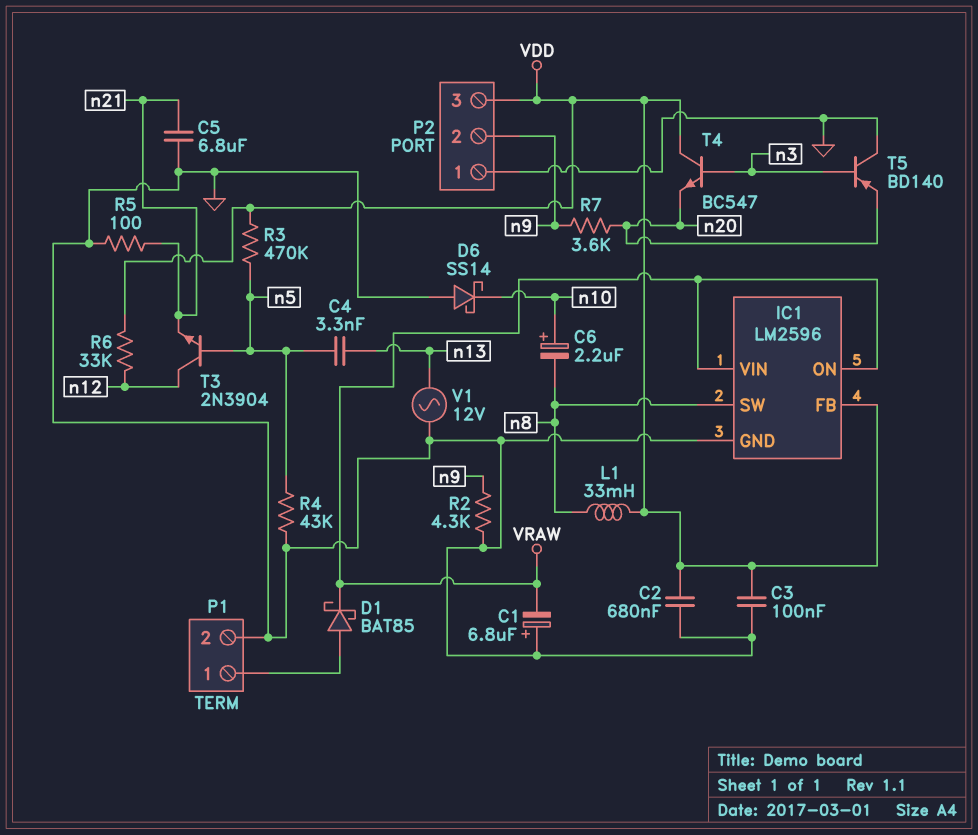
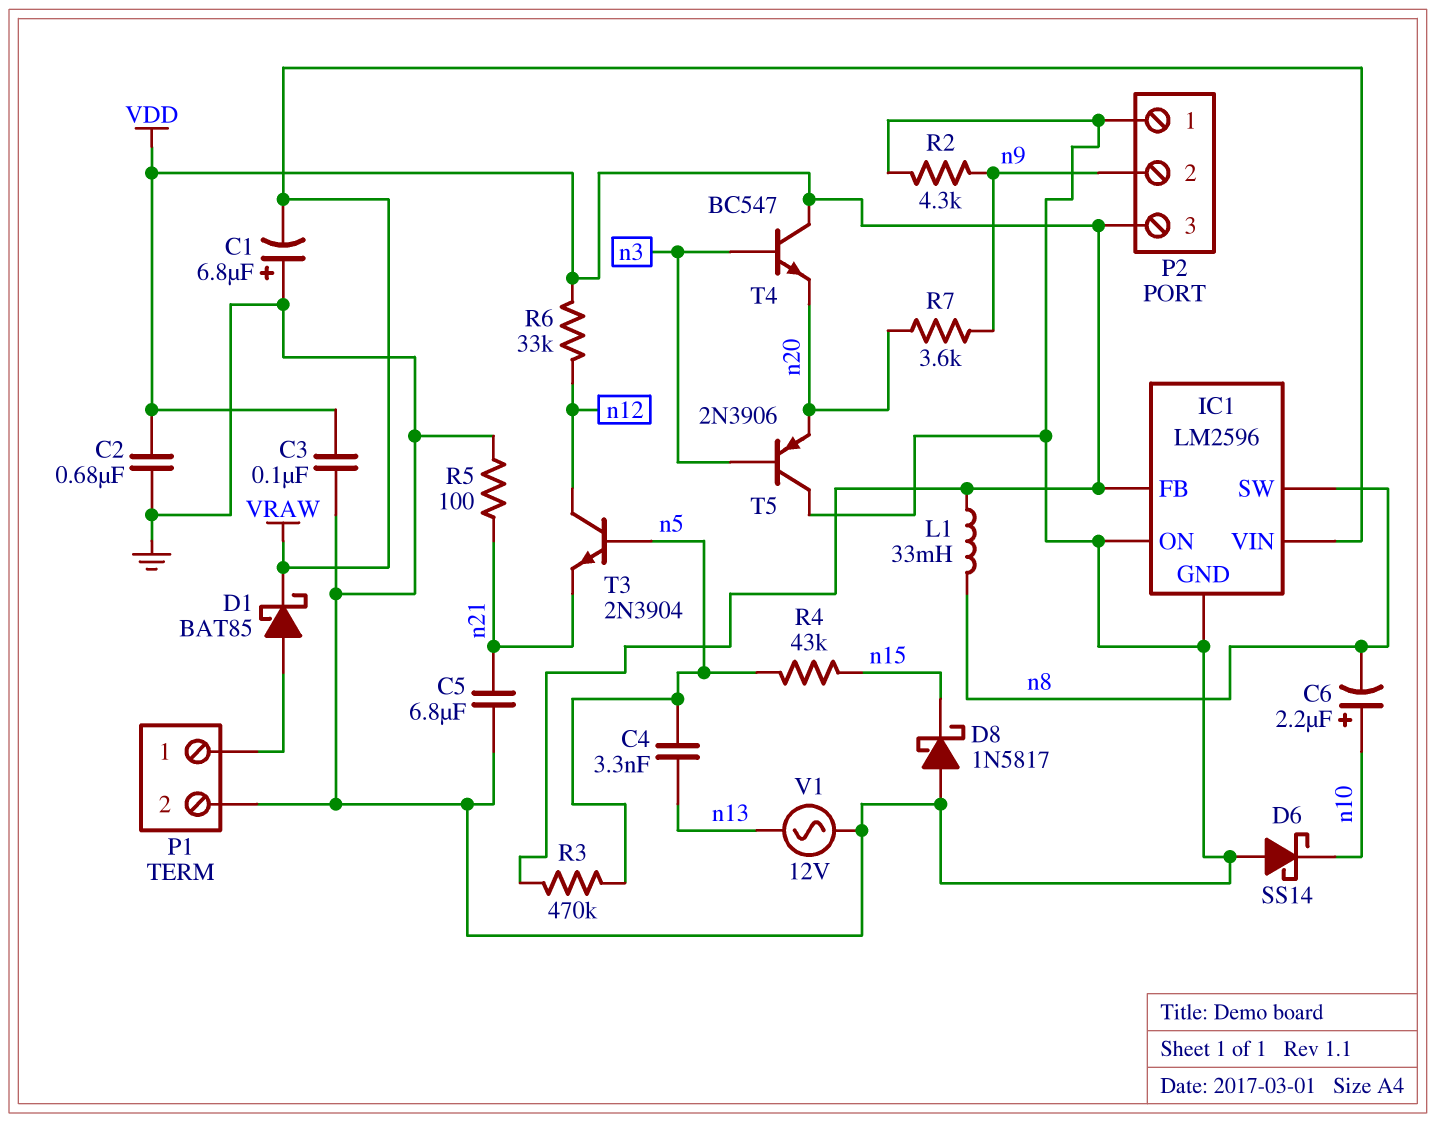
D8: none -> schottky 1N5817 (A GND, K n15)
IC1 pin ON: VRAW -> GND
R4: 43k (GND, n5) -> 43k (n5, n15)
T5: PNP BD140 (B n3, C GND, E n20) -> PNP 2N3906 (B n3, C GND, E n20)

